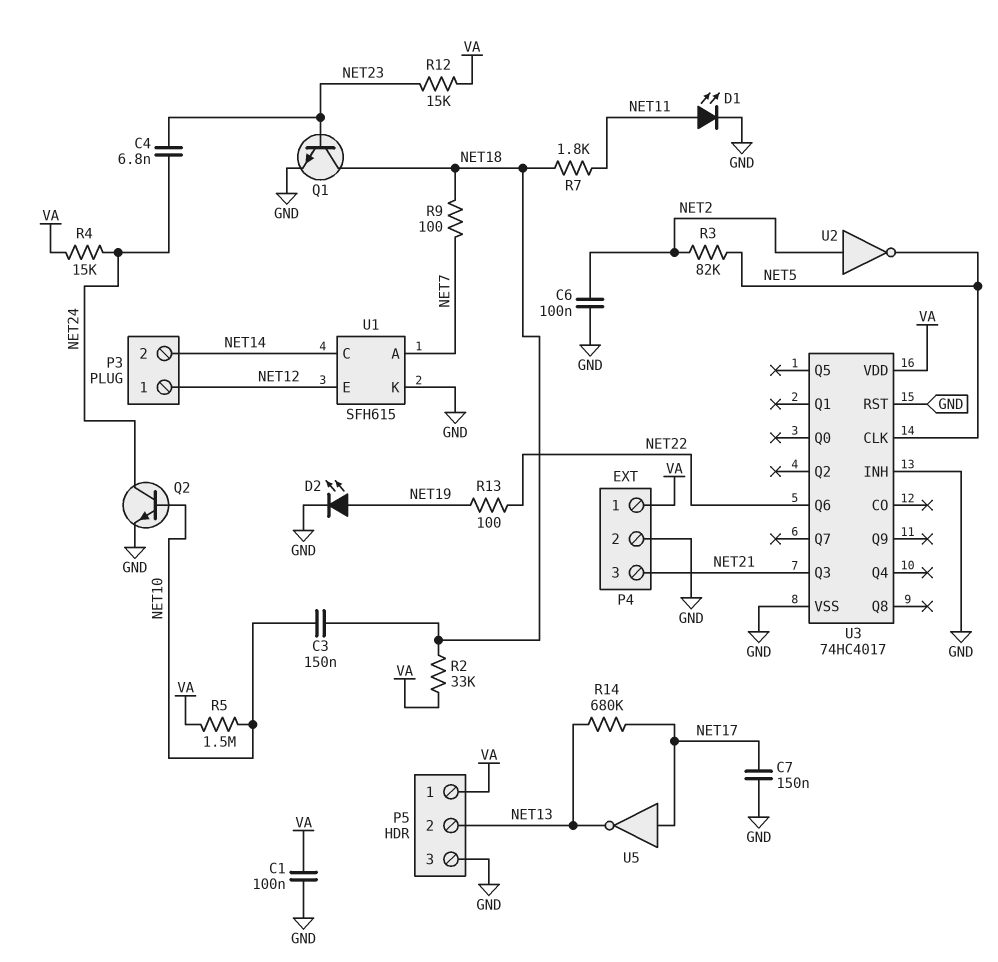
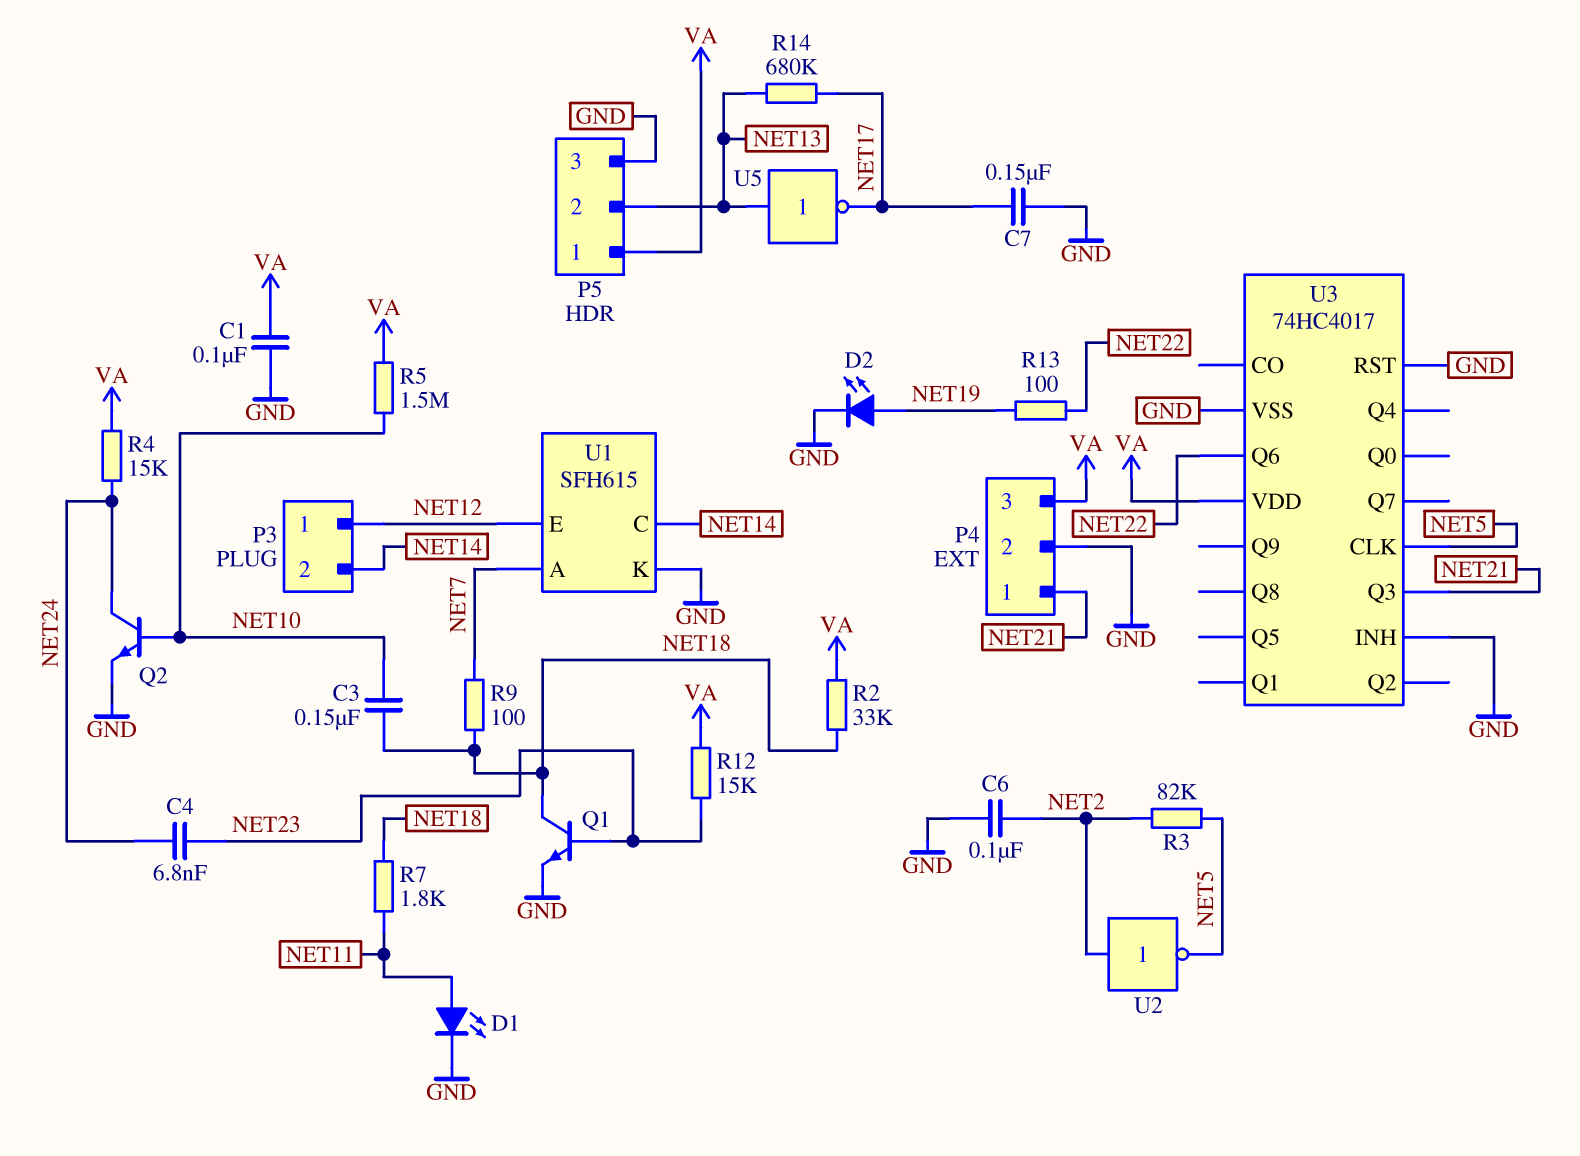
P4 pin 1: VA -> NET21
P4 pin 3: NET21 -> VA
U5: NOT (in NET17, out NET13) -> NOT (in NET13, out NET17)

